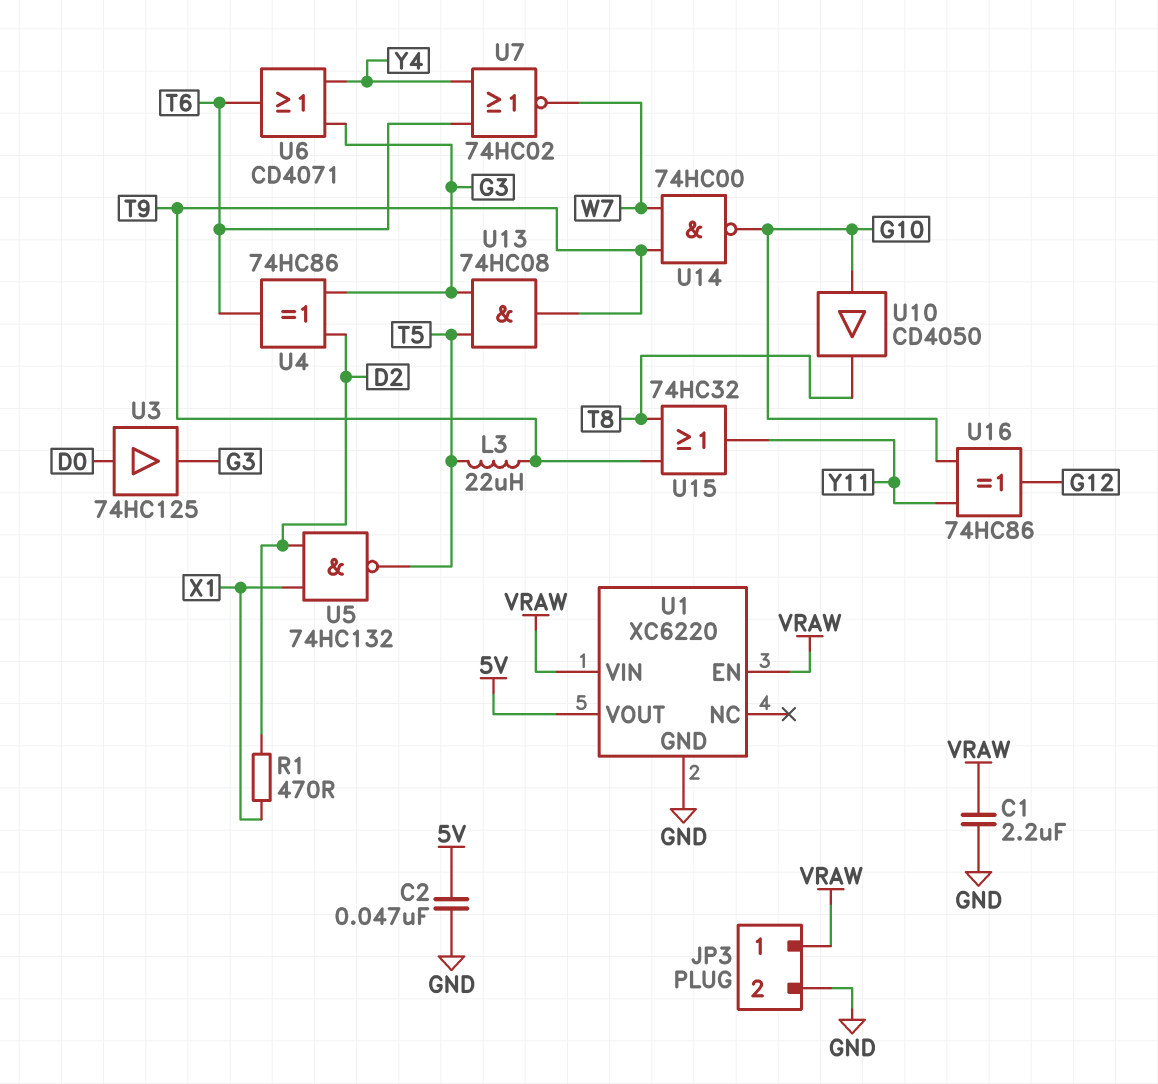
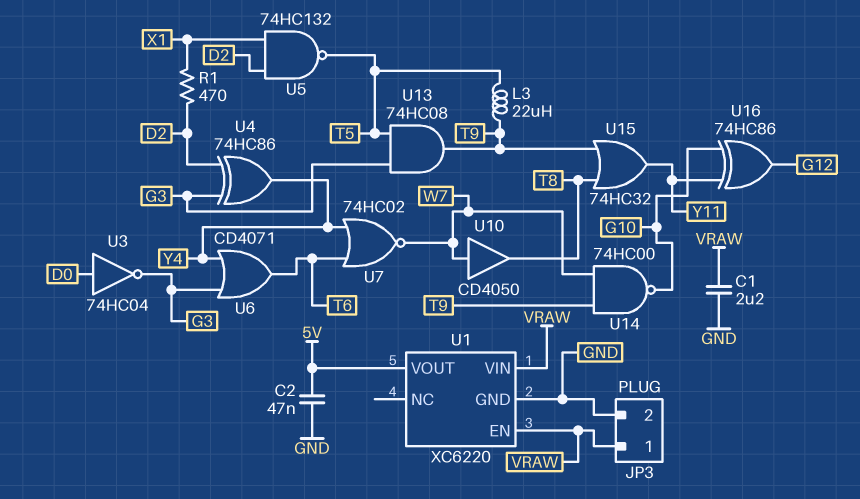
U3: buffer 74HC125 (in D0, out G3) -> NOT 74HC04 (in D0, out G3)
U4: XOR 74HC86 (in D2, in G3, out T6) -> XOR 74HC86 (in D2, in G3, out Y4)
U10: buffer CD4050 (in G10, out T8) -> buffer CD4050 (in W7, out T8)

